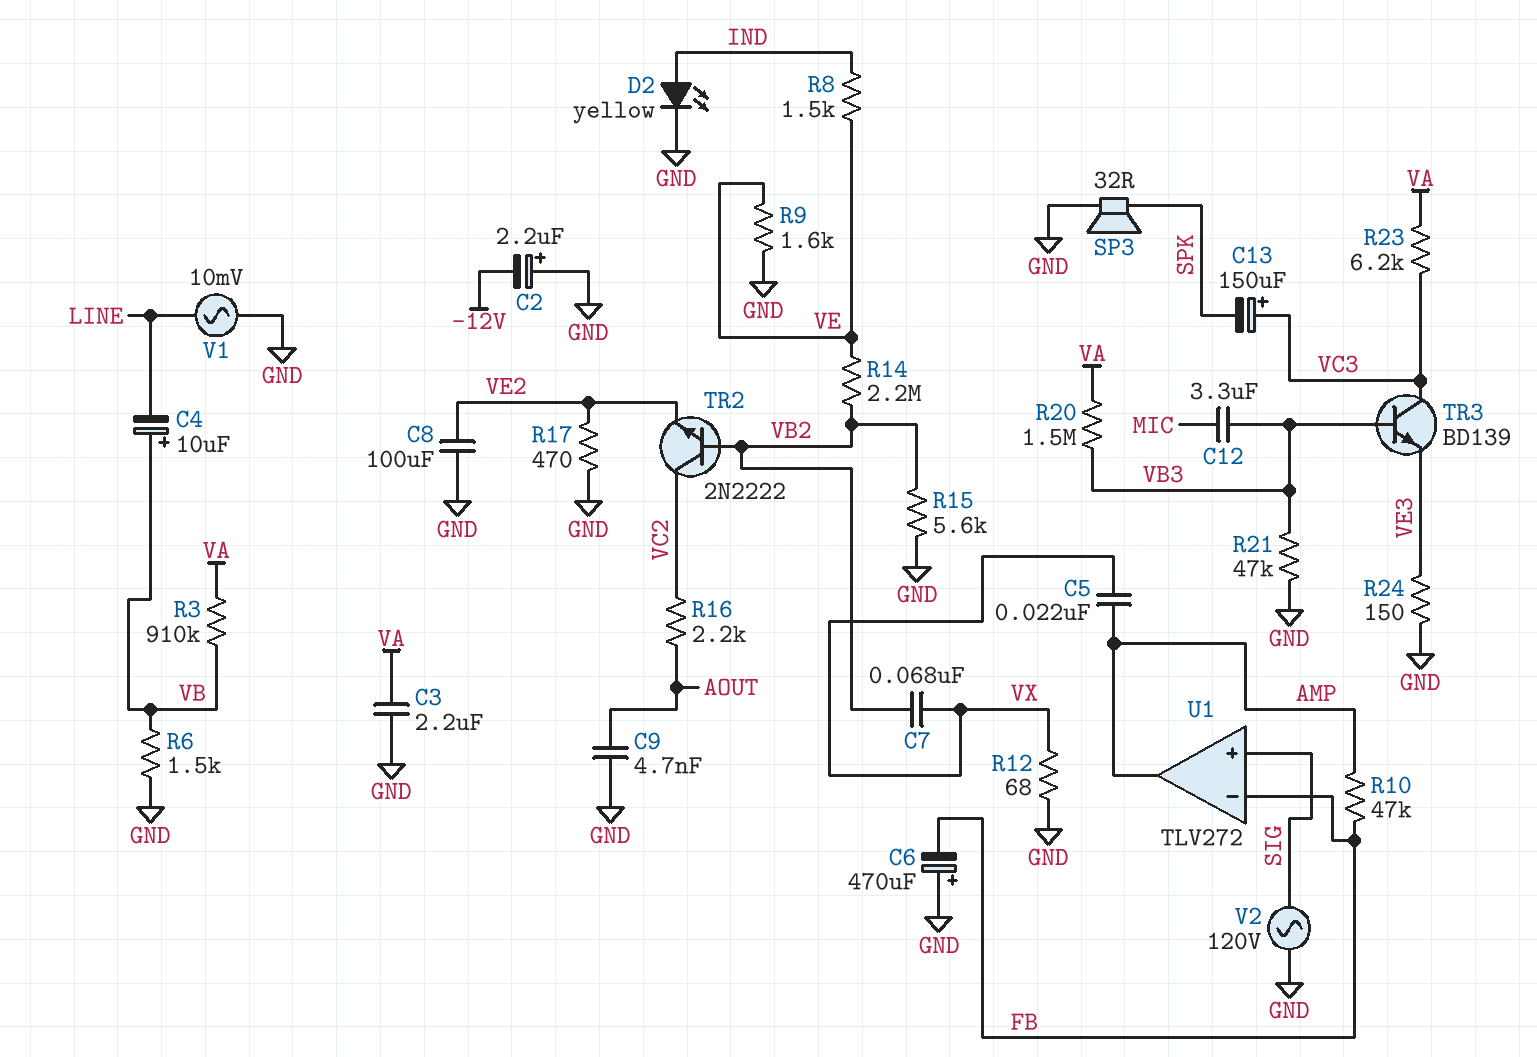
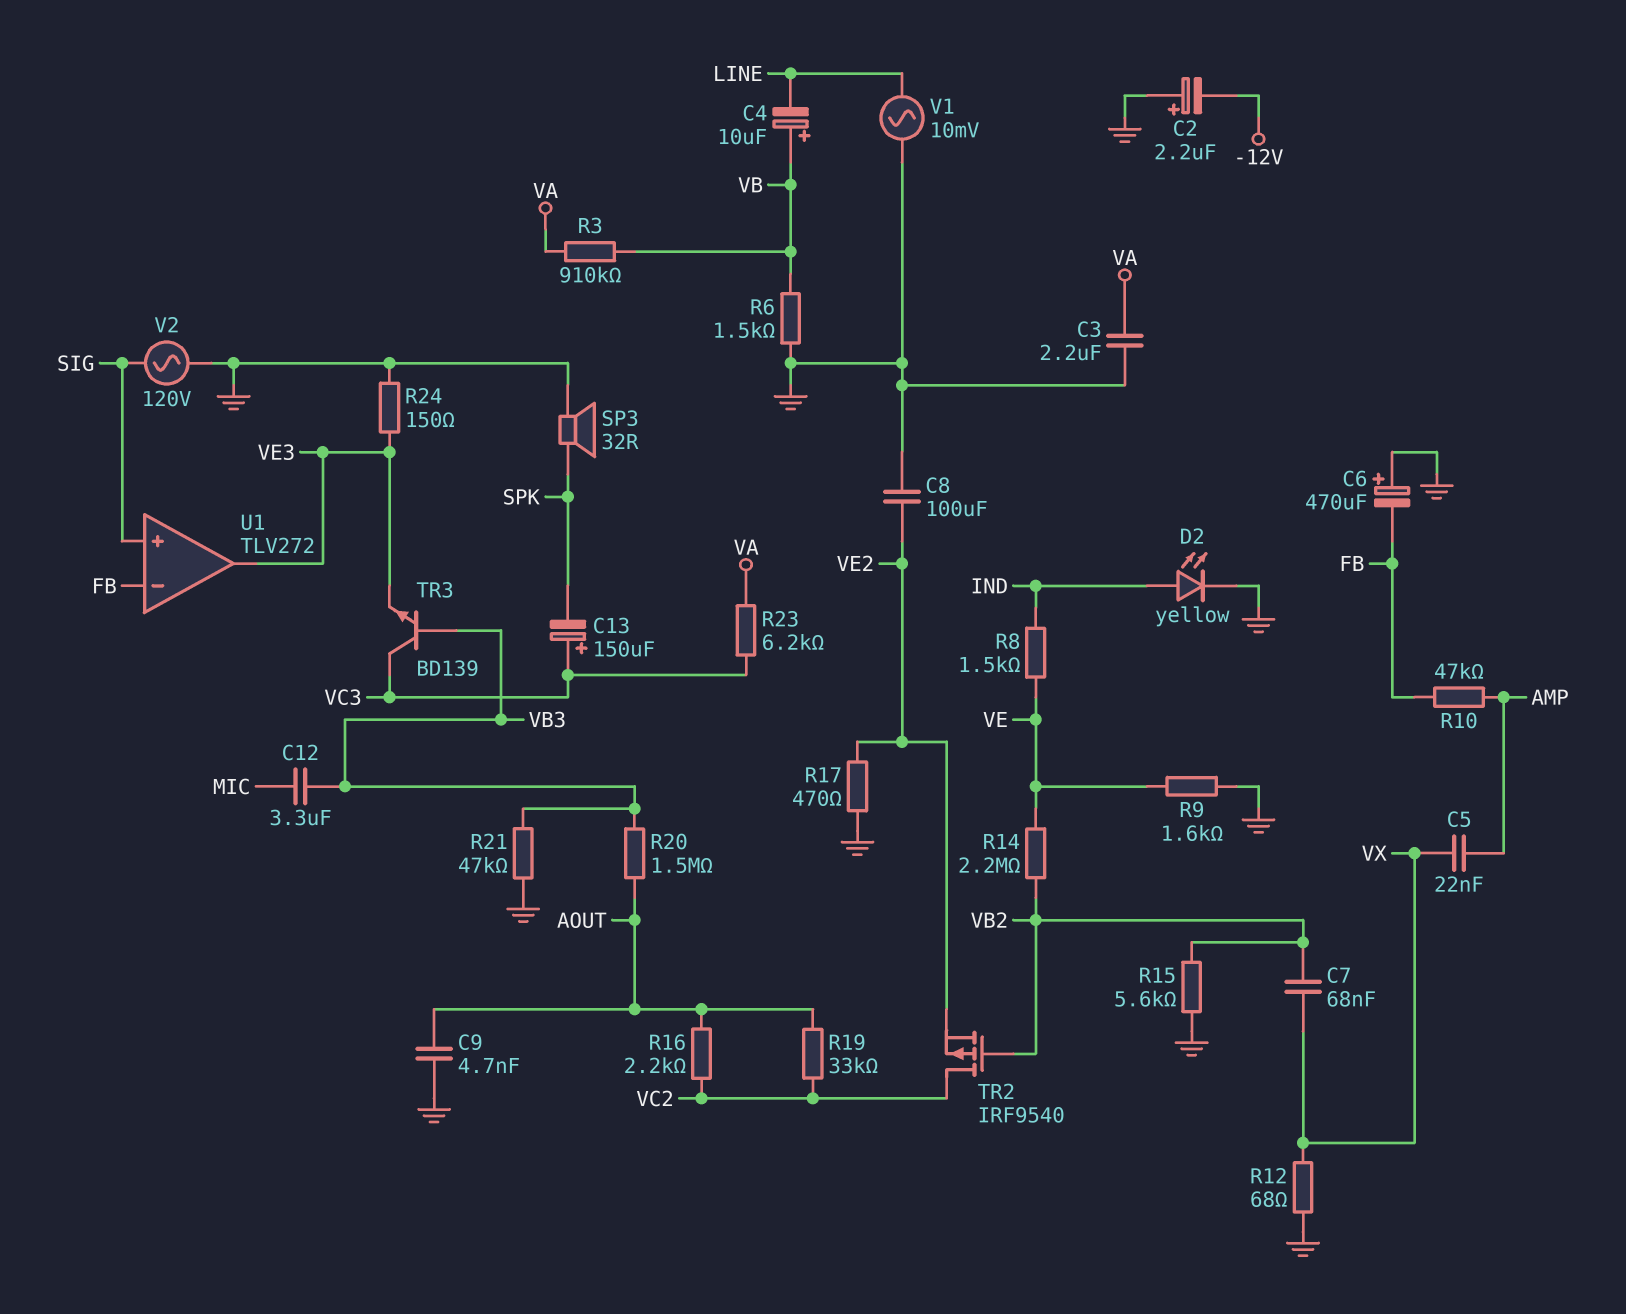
R19: none -> 33k (AOUT, VC2)
R20: 1.5M (VA, VB3) -> 1.5M (AOUT, VB3)
TR2: NPN 2N2222 (B VB2, C VC2, E VE2) -> PMOS IRF9540 (G VB2, D VC2, S VE2)
U1 pin out: AMP -> VE3

